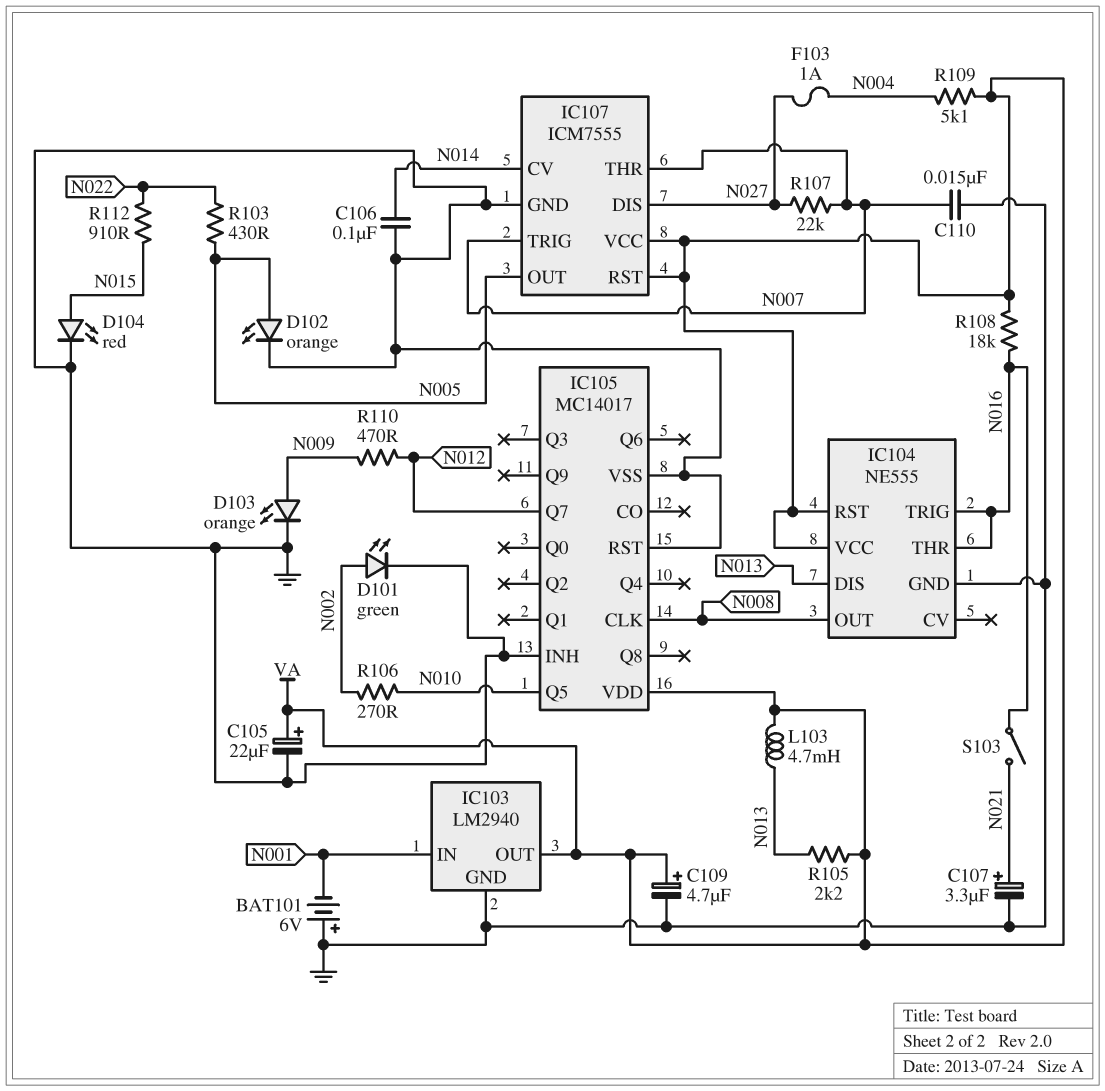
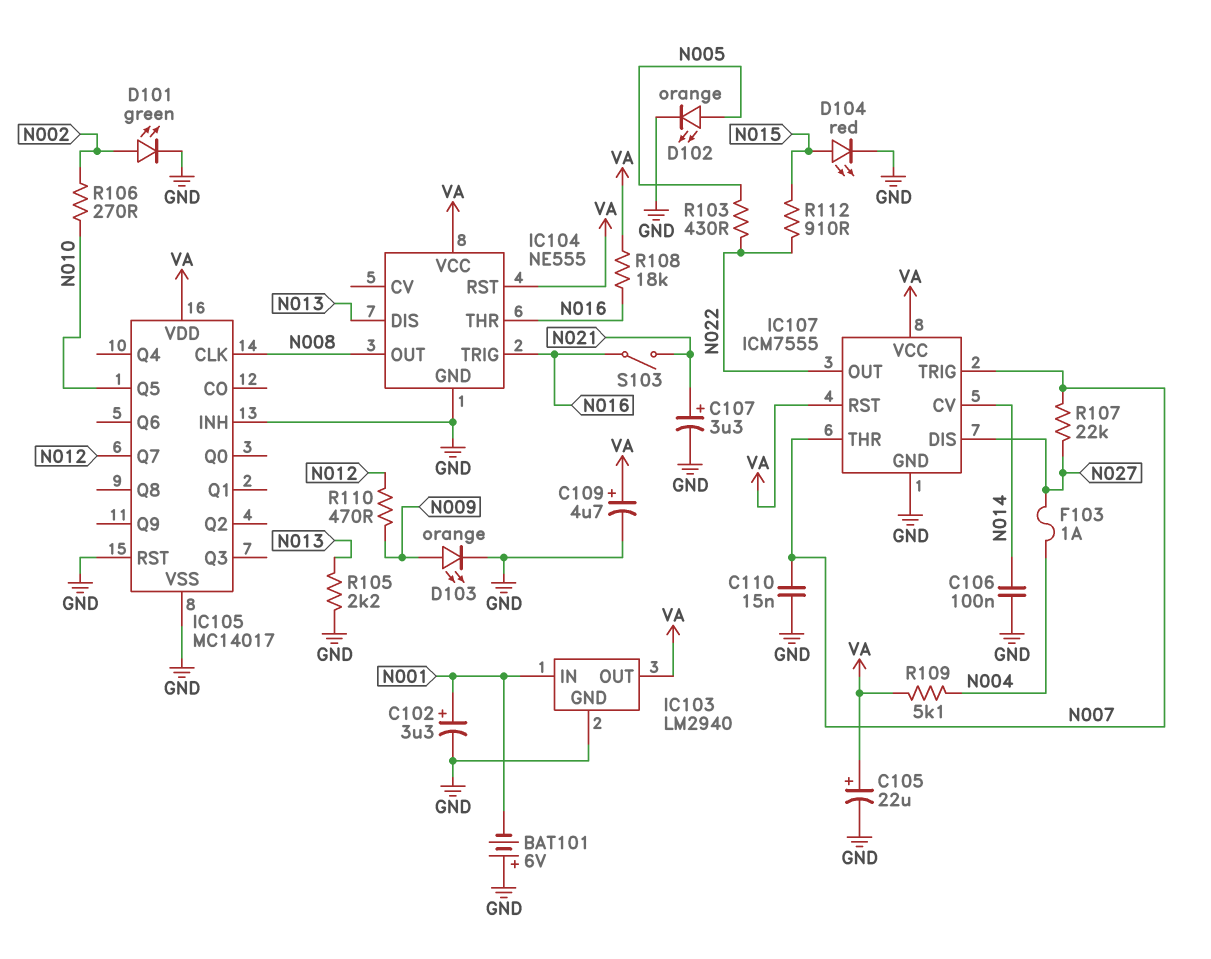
C102: none -> 3.3uF (plus N001, minus GND)
IC107 pin OUT: N005 -> N022
L103: 4.7mH (N013, VA) -> none
R105: 2.2k (N013, VA) -> 2.2k (GND, N013)

